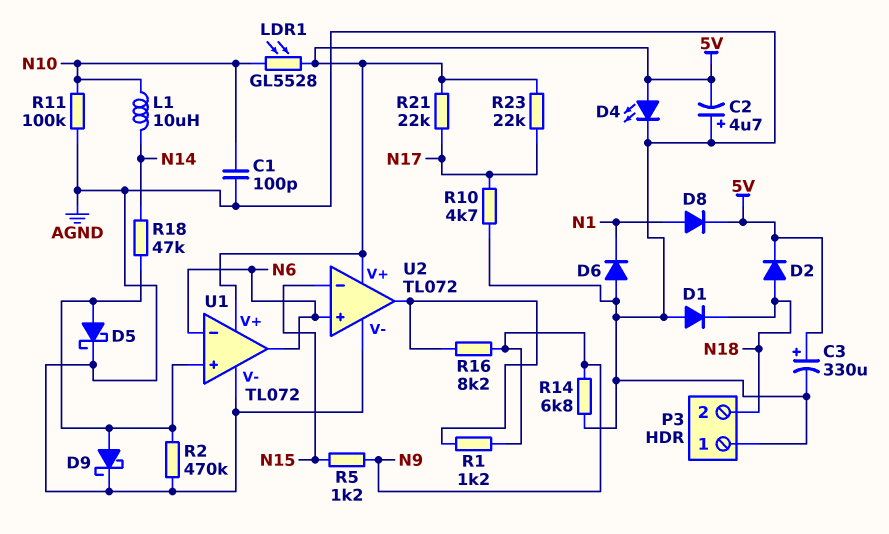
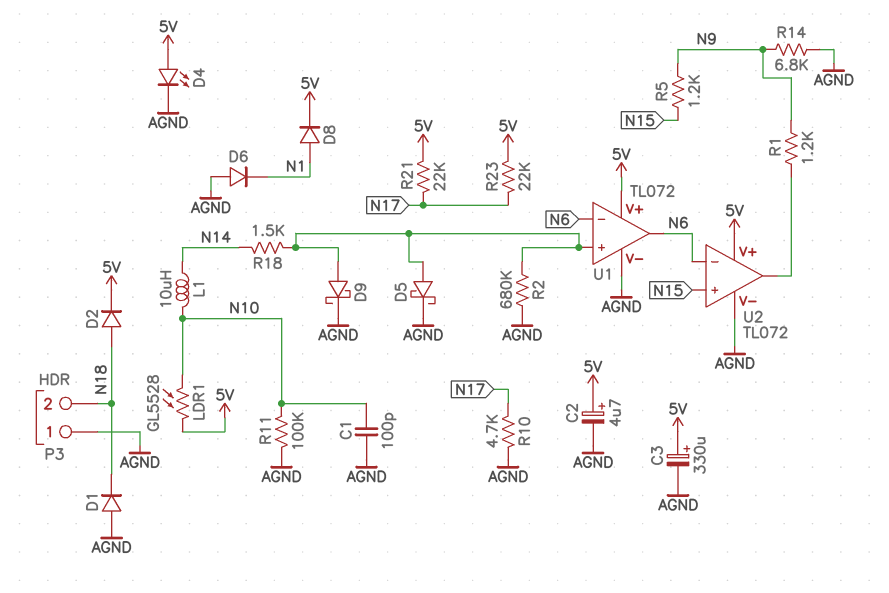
C2: 4.7uF (plus AGND, minus 5V) -> 4.7uF (plus 5V, minus AGND)
R2: 470k (AGND, U1/in+) -> 680k (AGND, U1/in+)
R16: 8.2k (N9, U2/out) -> none
R18: 47k (N14, U1/in+) -> 1.5k (N14, U1/in+)
U2 pin in+: N6 -> N15
U2 pin in-: N15 -> N6

